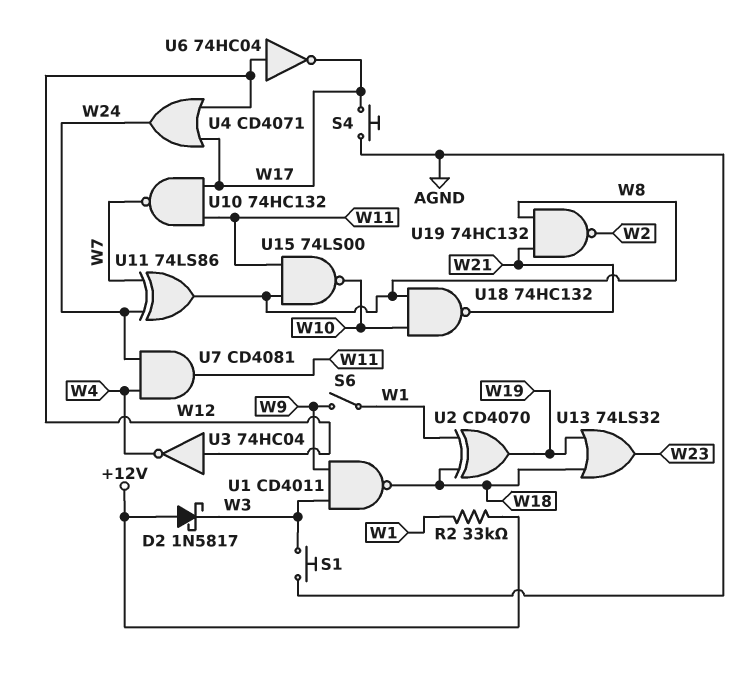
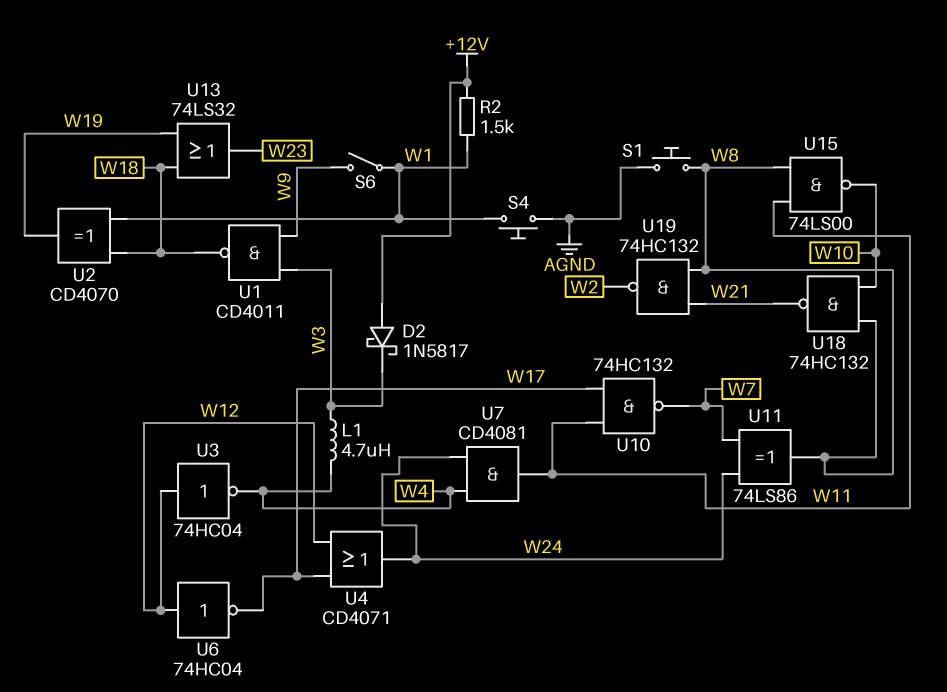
L1: none -> 4.7uH (W3, W4)
R2: 33k (+12V, W1) -> 1.5k (+12V, W1)
S1: button (AGND, W3) -> button (AGND, W8)
S4: button (AGND, W17) -> button (AGND, W1)

